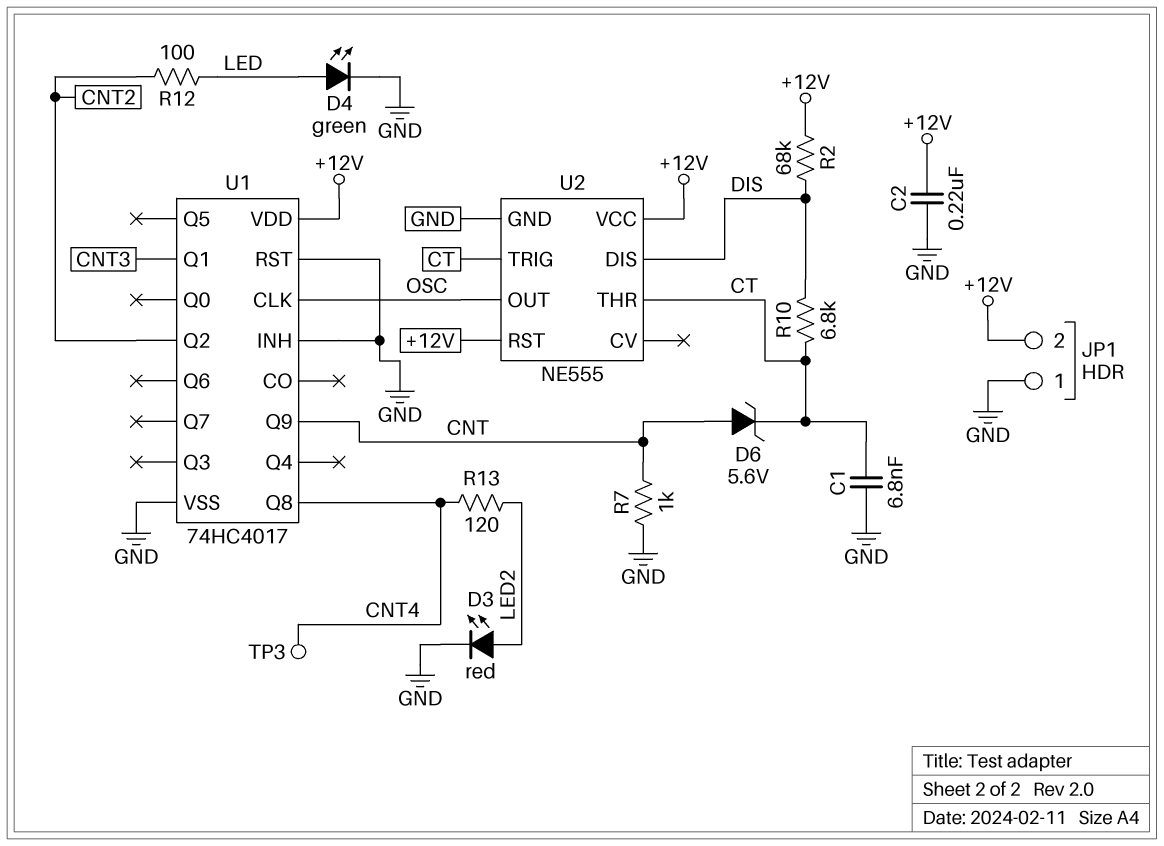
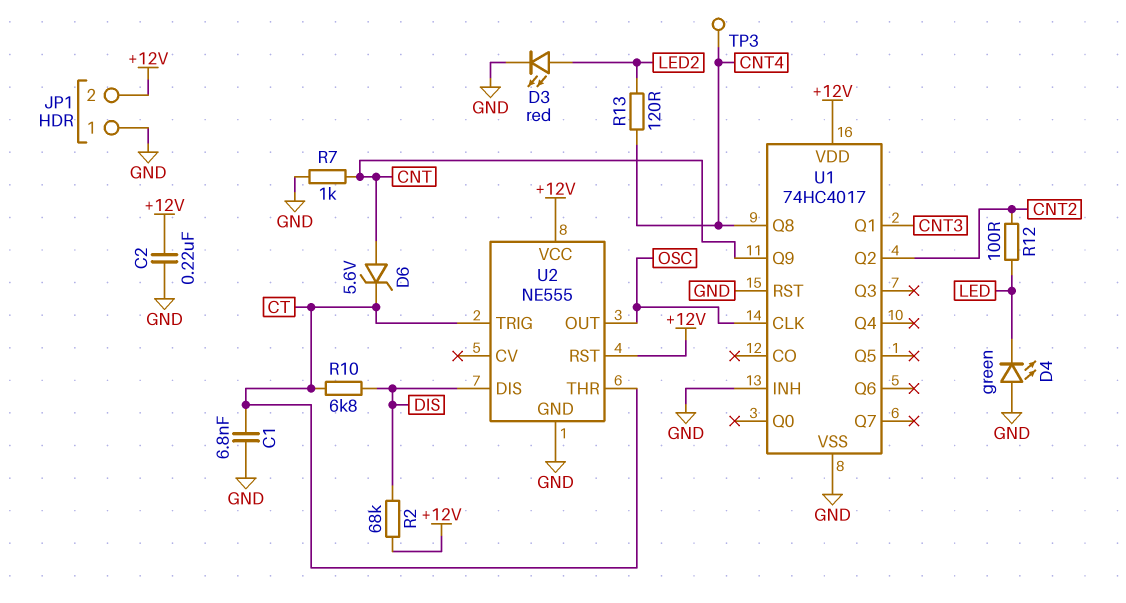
D4: LED green (A LED, K GND) -> LED green (A GND, K LED)

